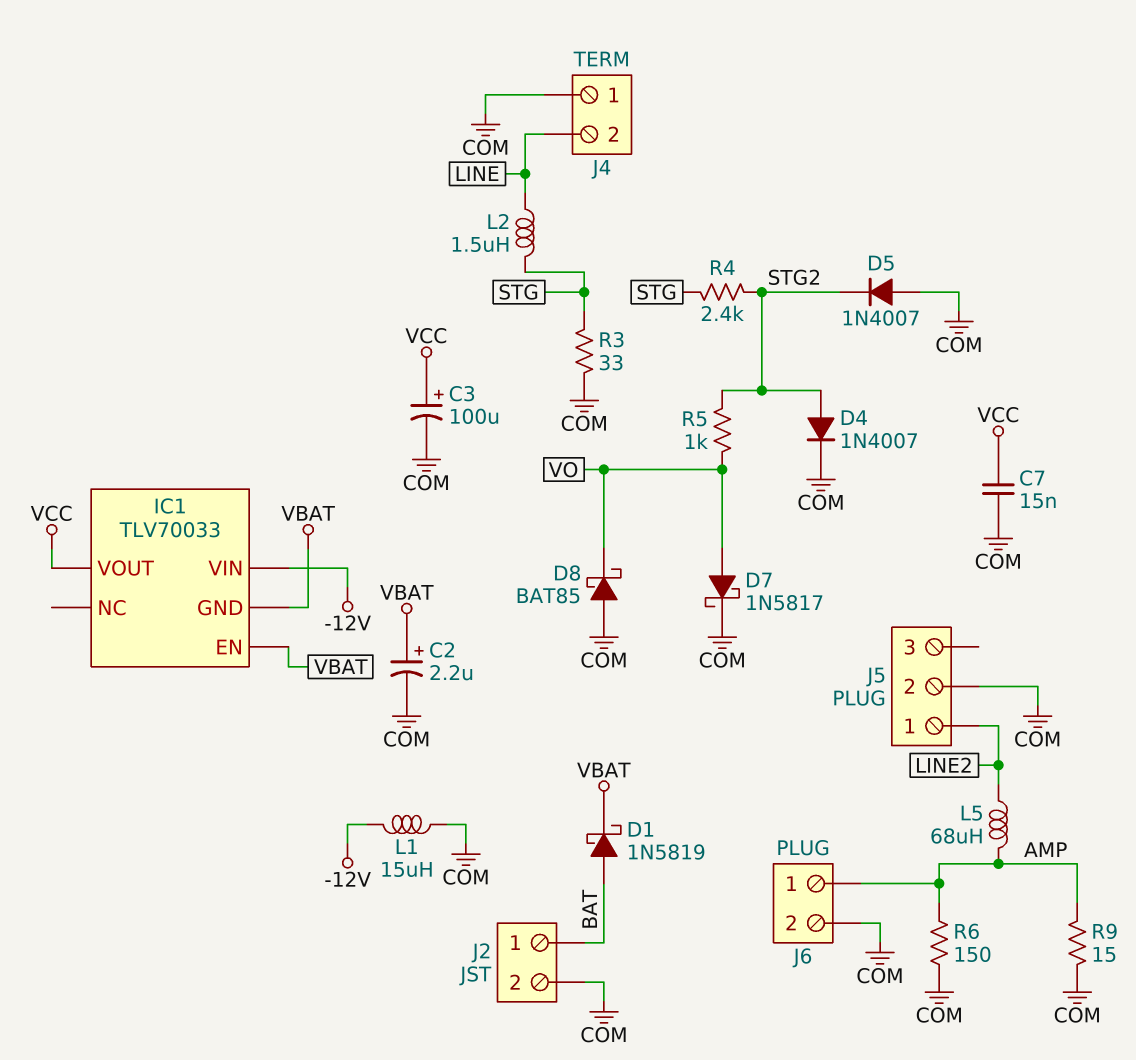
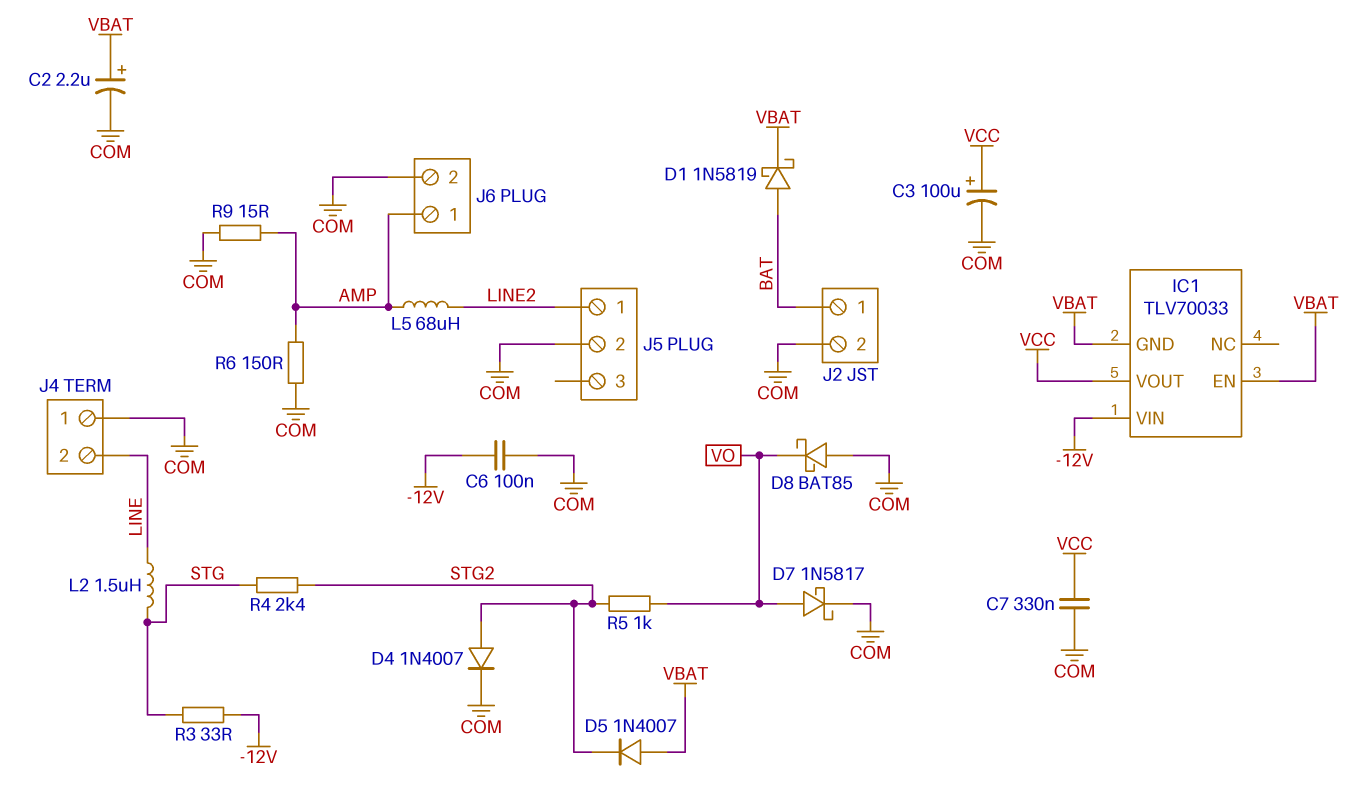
C6: none -> 100nF (-12V, COM)
C7: 15nF (COM, VCC) -> 330nF (COM, VCC)
D5: diode 1N4007 (A COM, K STG2) -> diode 1N4007 (A VBAT, K STG2)
L1: 15uH (-12V, COM) -> none
R3: 33 (COM, STG) -> 33 (-12V, STG)

